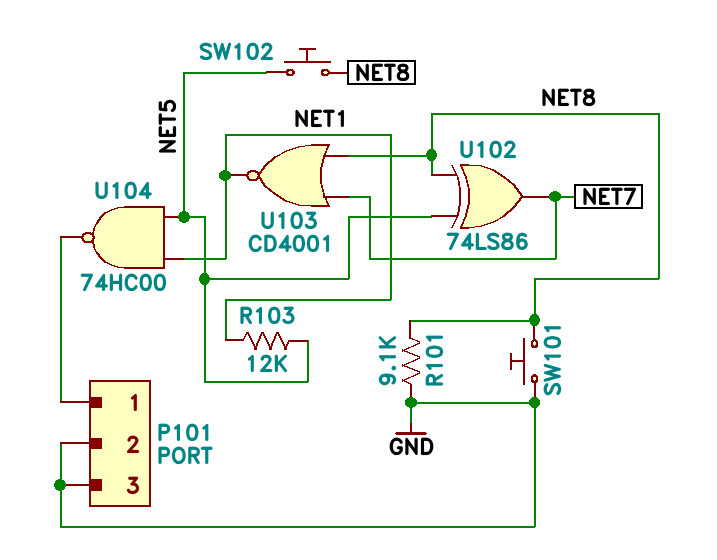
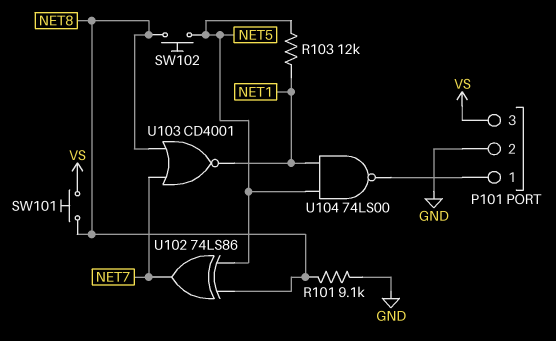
P101 pin 3: GND -> VS
SW101: button (GND, NET8) -> button (NET8, VS)
U104: NAND 74HC00 (in NET1, in NET5, out P101/1) -> NAND 74LS00 (in NET1, in NET5, out P101/1)

